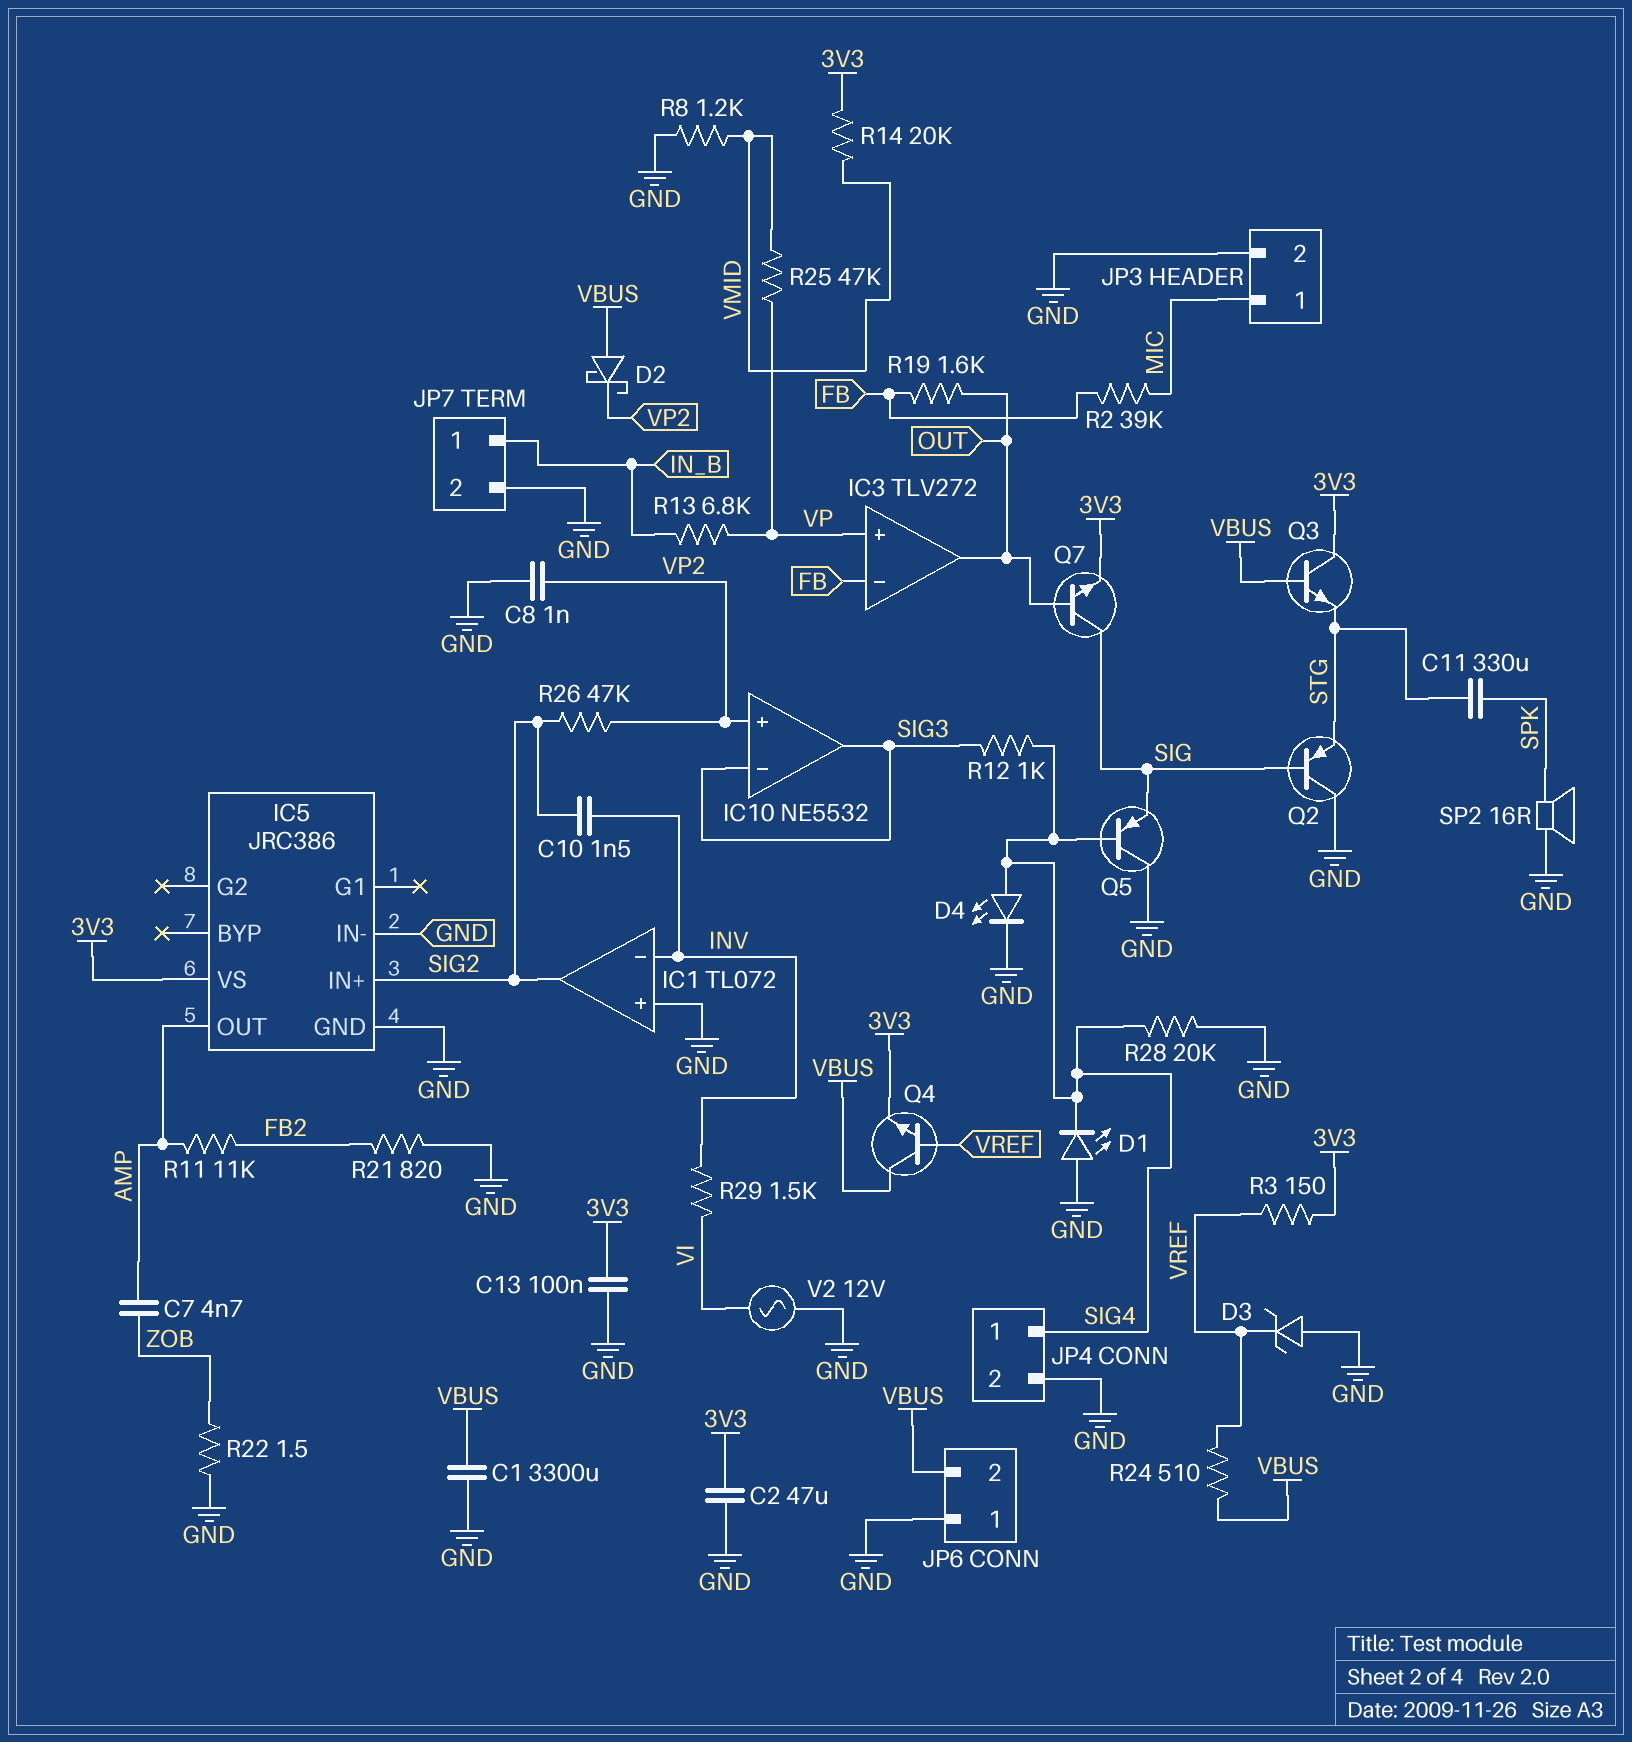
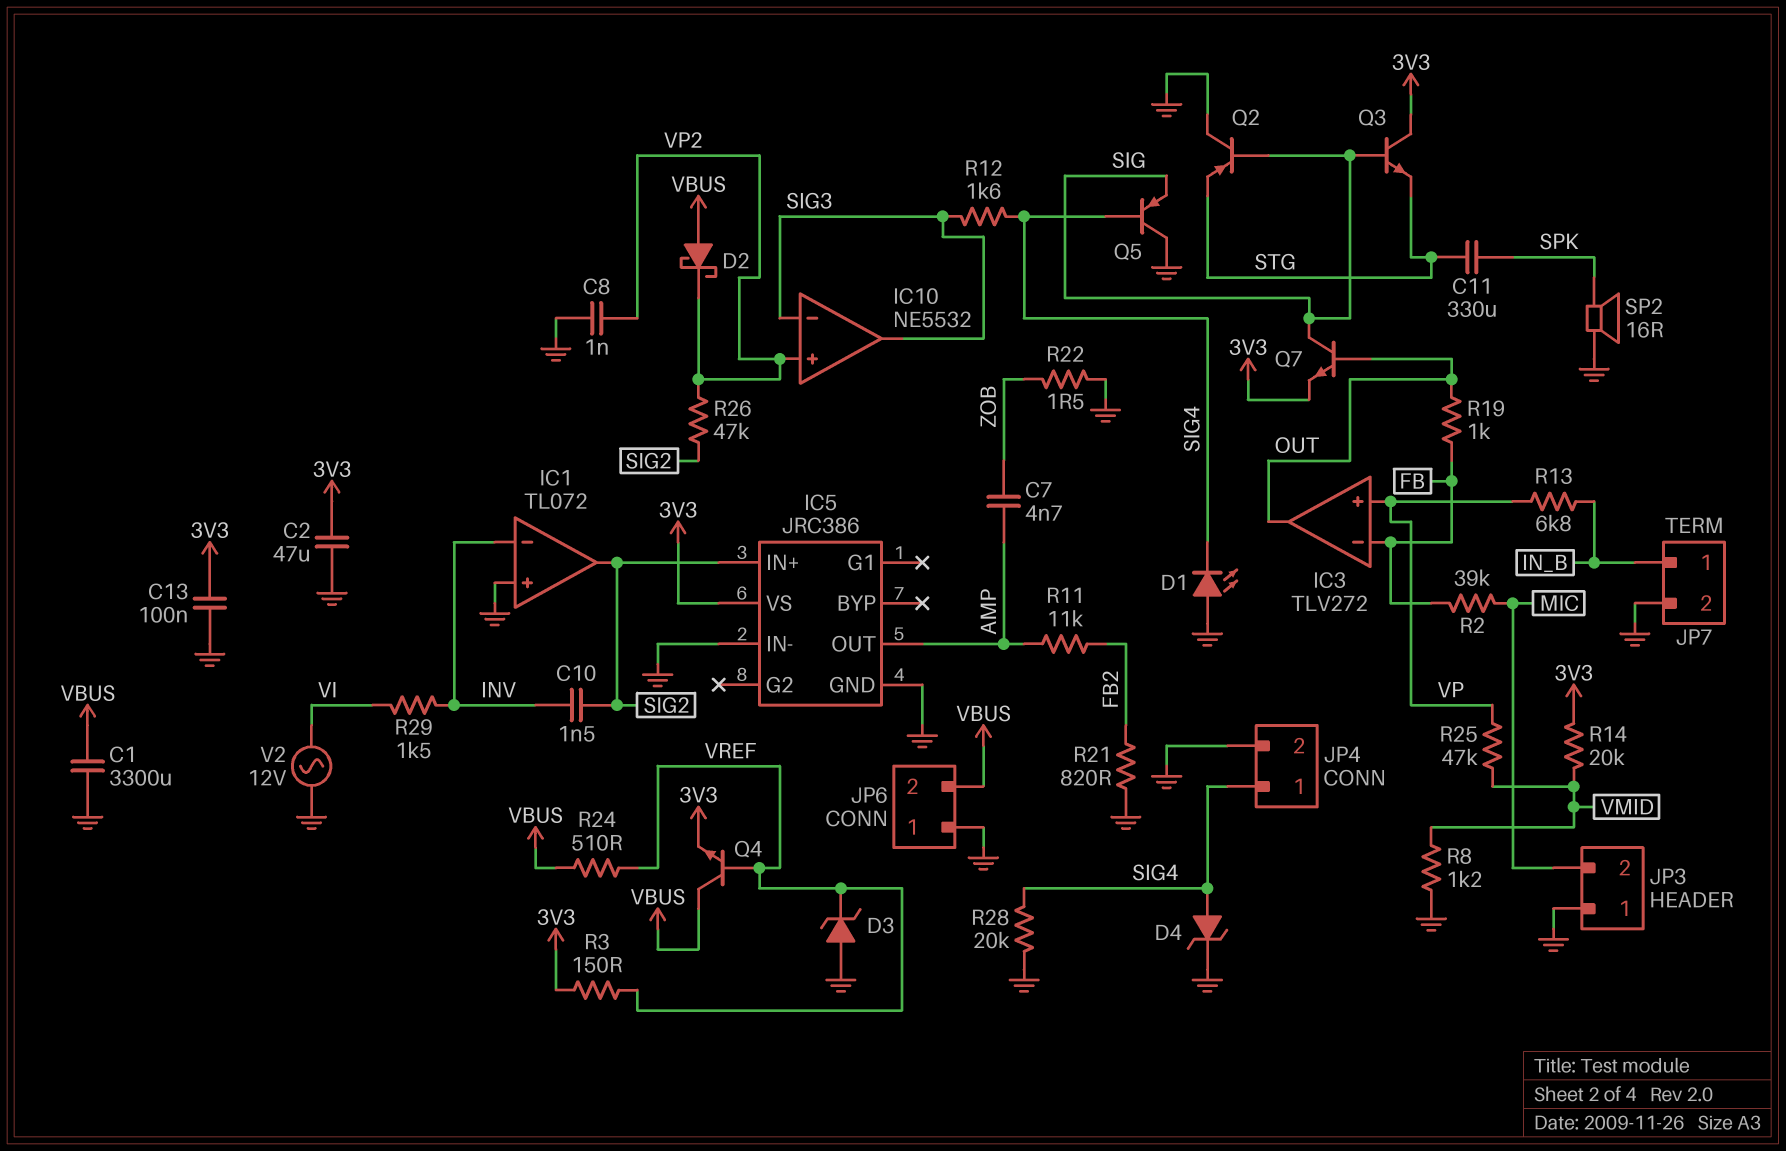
D4: LED (A SIG4, K GND) -> zener (A SIG4, K GND)
JP3 pin 1: MIC -> GND
JP3 pin 2: GND -> MIC
Q3: NPN (B VBUS, C 3V3, E STG) -> NPN (B SIG, C 3V3, E STG)
R12: 1k (SIG3, SIG4) -> 1.6k (SIG3, SIG4)
R19: 1.6k (FB, OUT) -> 1k (FB, OUT)

